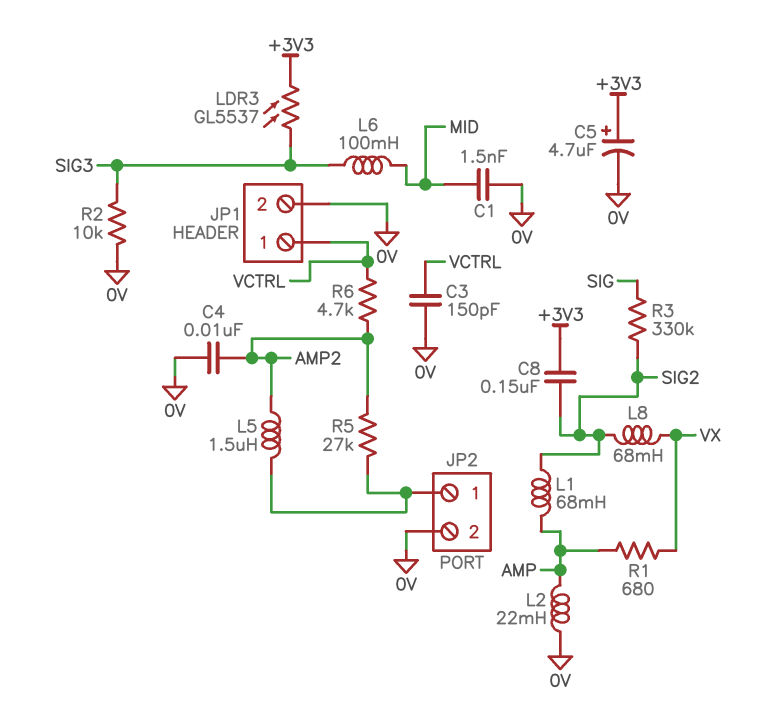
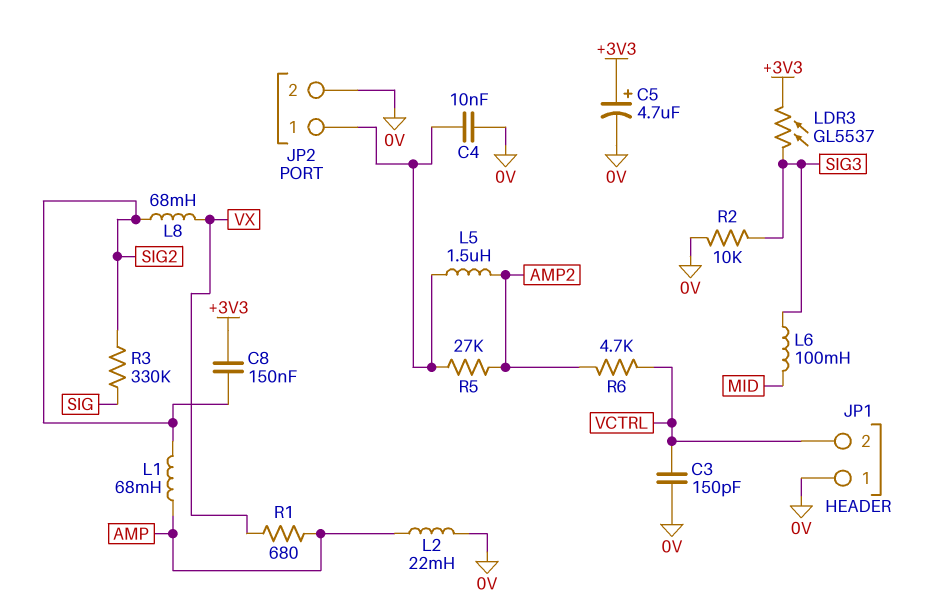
C1: 1.5nF (0V, MID) -> none
C4: 10nF (0V, AMP2) -> 10nF (0V, JP2/1)
JP1 pin 1: VCTRL -> 0V
JP1 pin 2: 0V -> VCTRL

